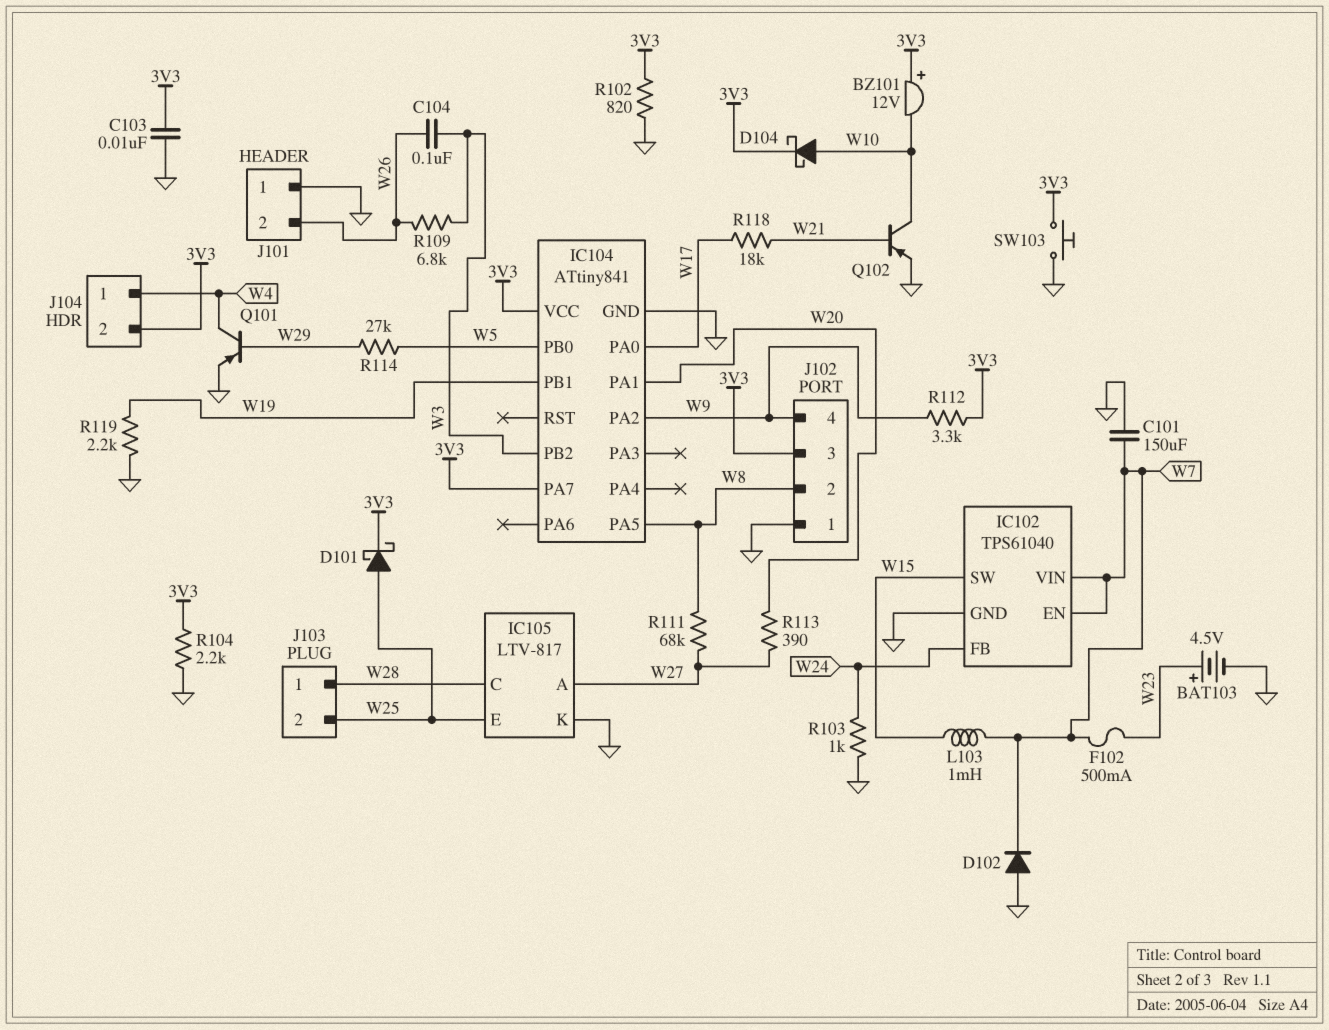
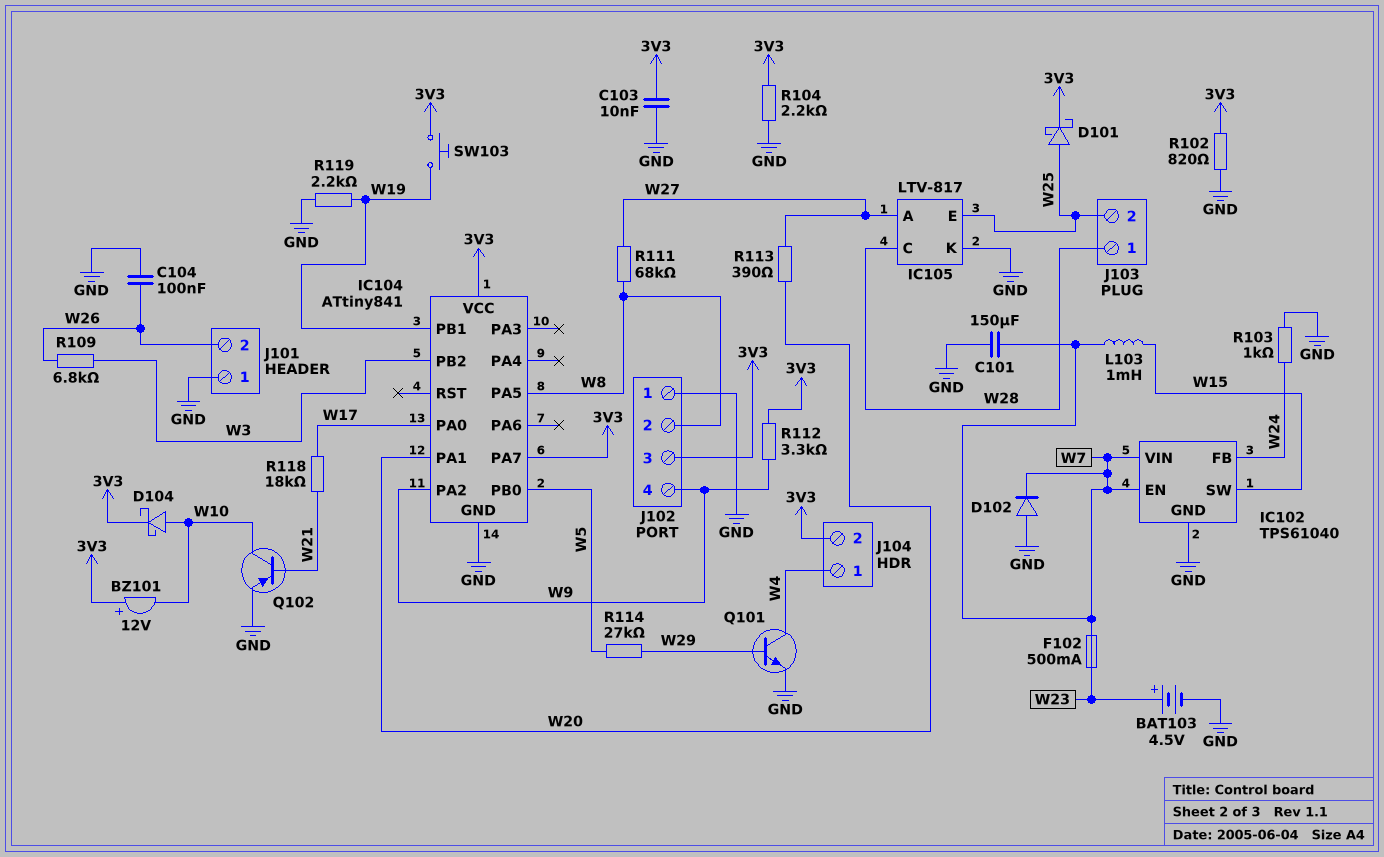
C104: 100nF (W3, W26) -> 100nF (GND, W26)
Q101: PNP (B W29, C W4, E GND) -> NPN (B W29, C W4, E GND)
SW103: button (3V3, GND) -> button (3V3, W19)

